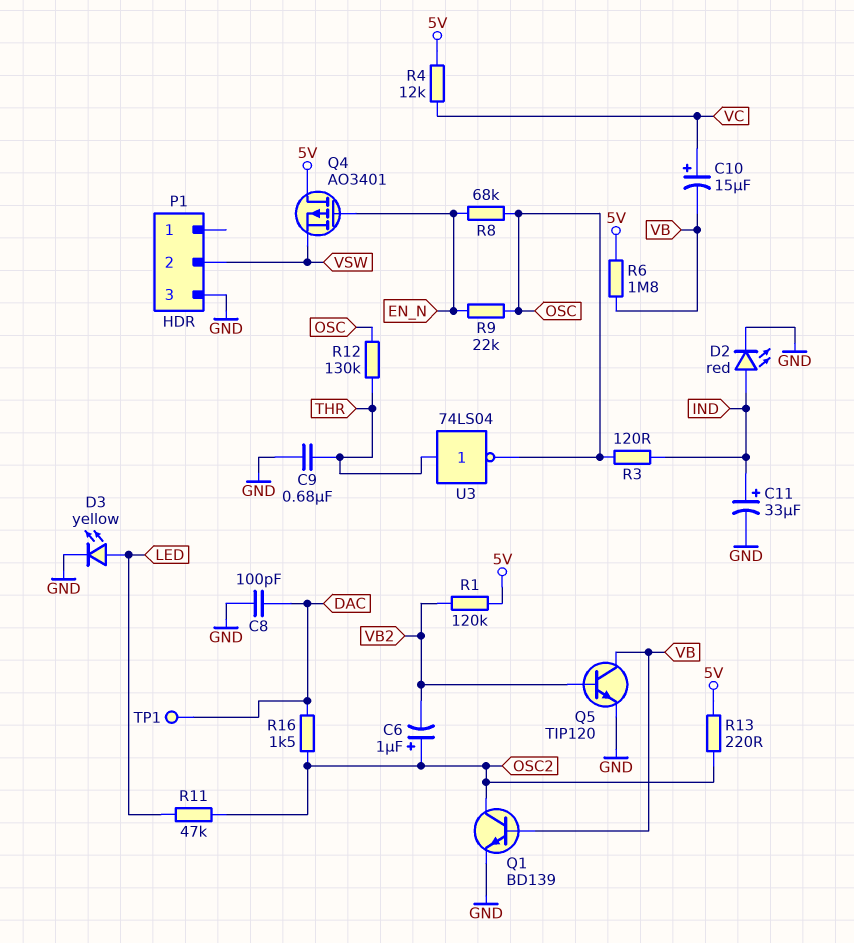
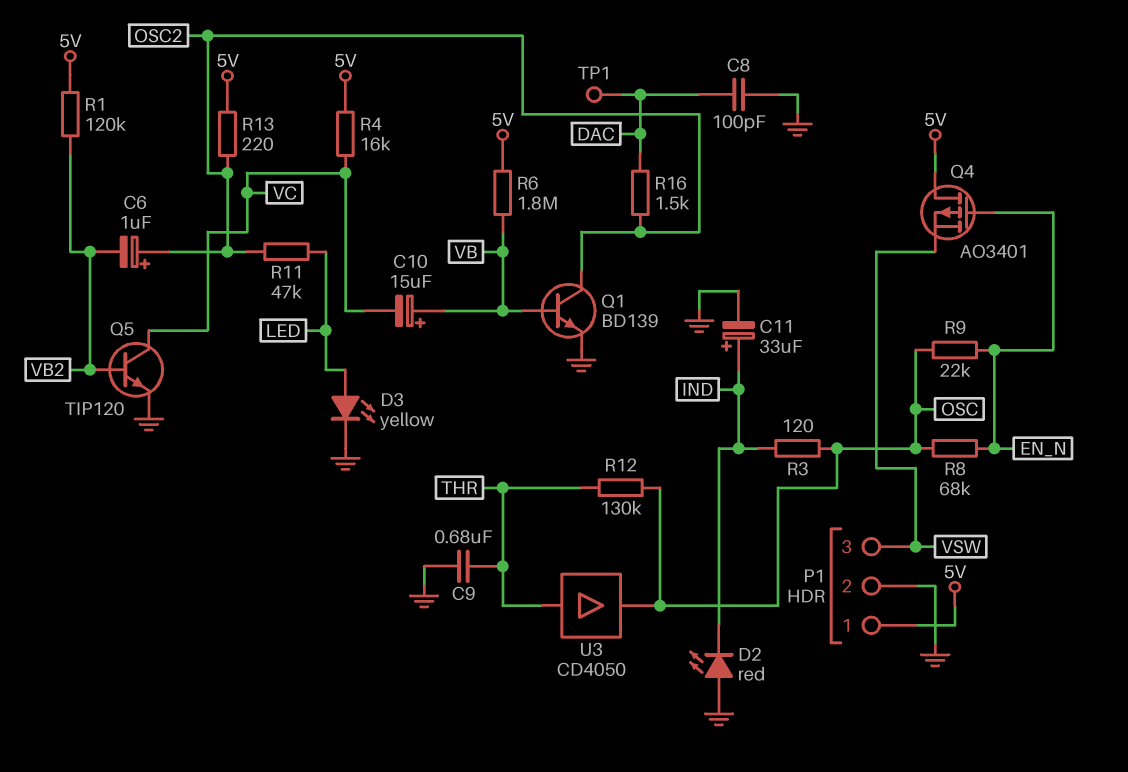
C10: 15uF (plus VC, minus VB) -> 15uF (plus VB, minus VC)
D2: LED red (A IND, K GND) -> LED red (A GND, K IND)
P1 pin 1: none -> 5V
P1 pin 2: VSW -> GND
P1 pin 3: GND -> VSW
Q5: NPN TIP120 (B VB2, C VB, E GND) -> NPN TIP120 (B VB2, C VC, E GND)
R4: 12k (5V, VC) -> 16k (5V, VC)
U3: NOT 74LS04 (in THR, out OSC) -> buffer CD4050 (in THR, out OSC)

